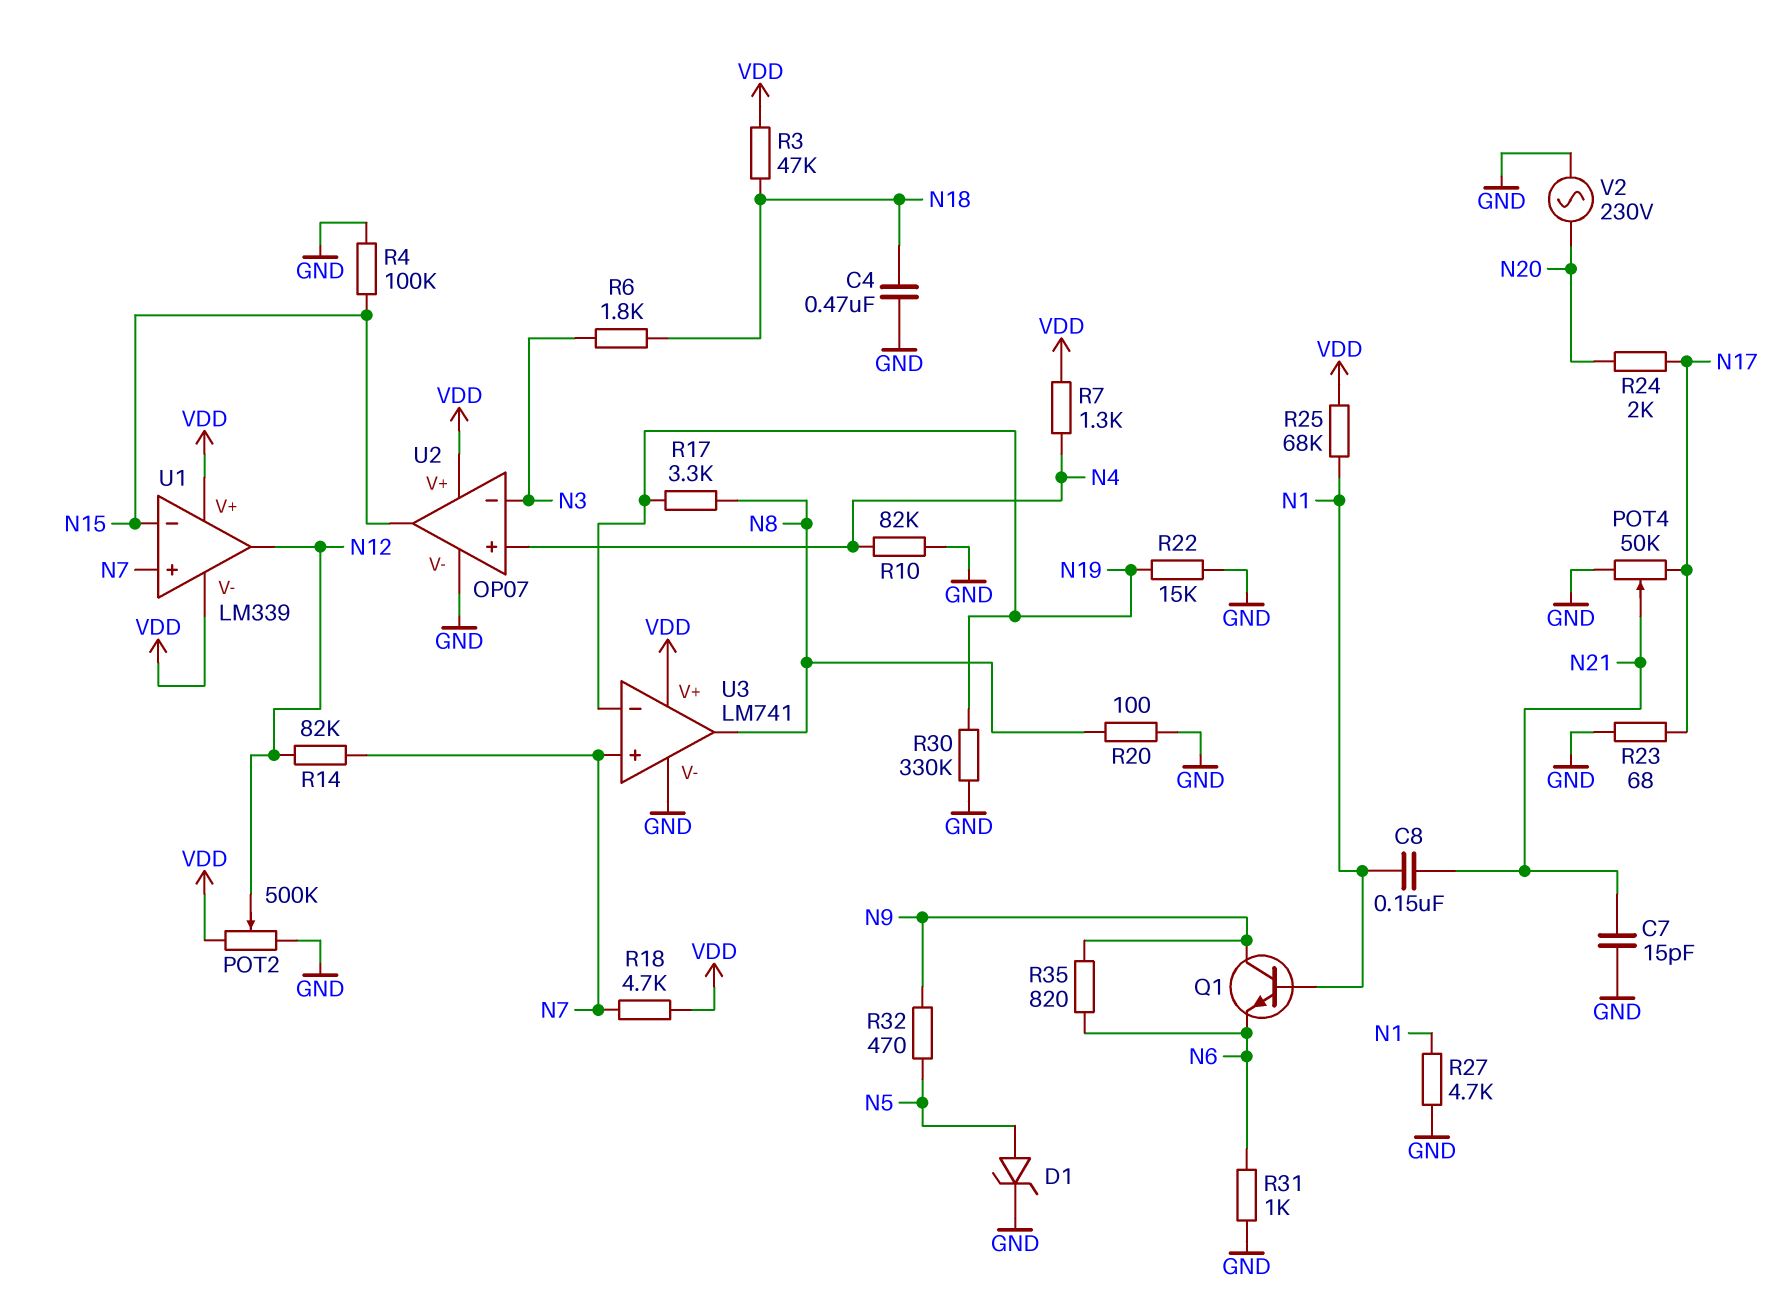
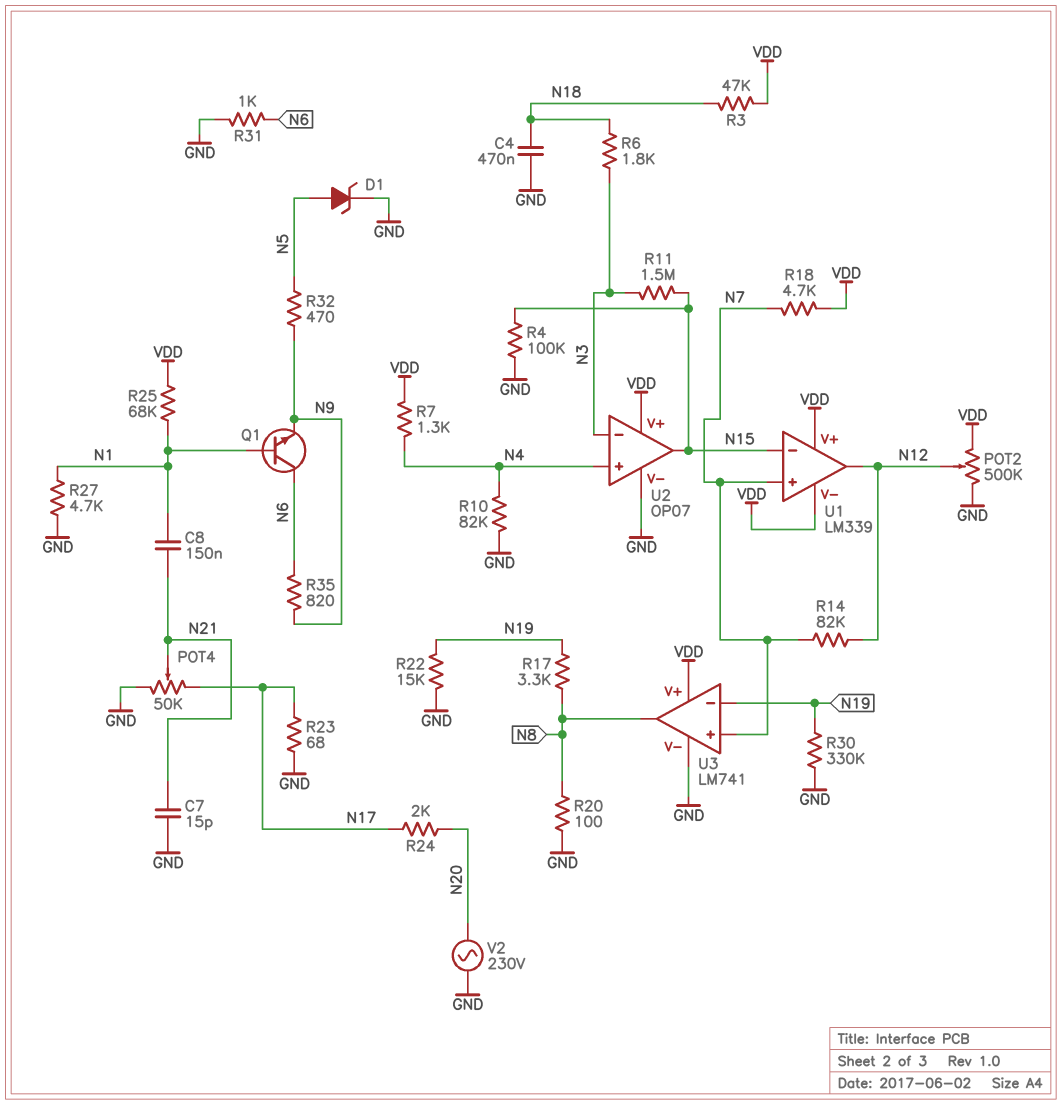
Q1: NPN (B N1, C N9, E N6) -> NPN (B N1, C N6, E N9)
R11: none -> 1.5M (N3, N15)

